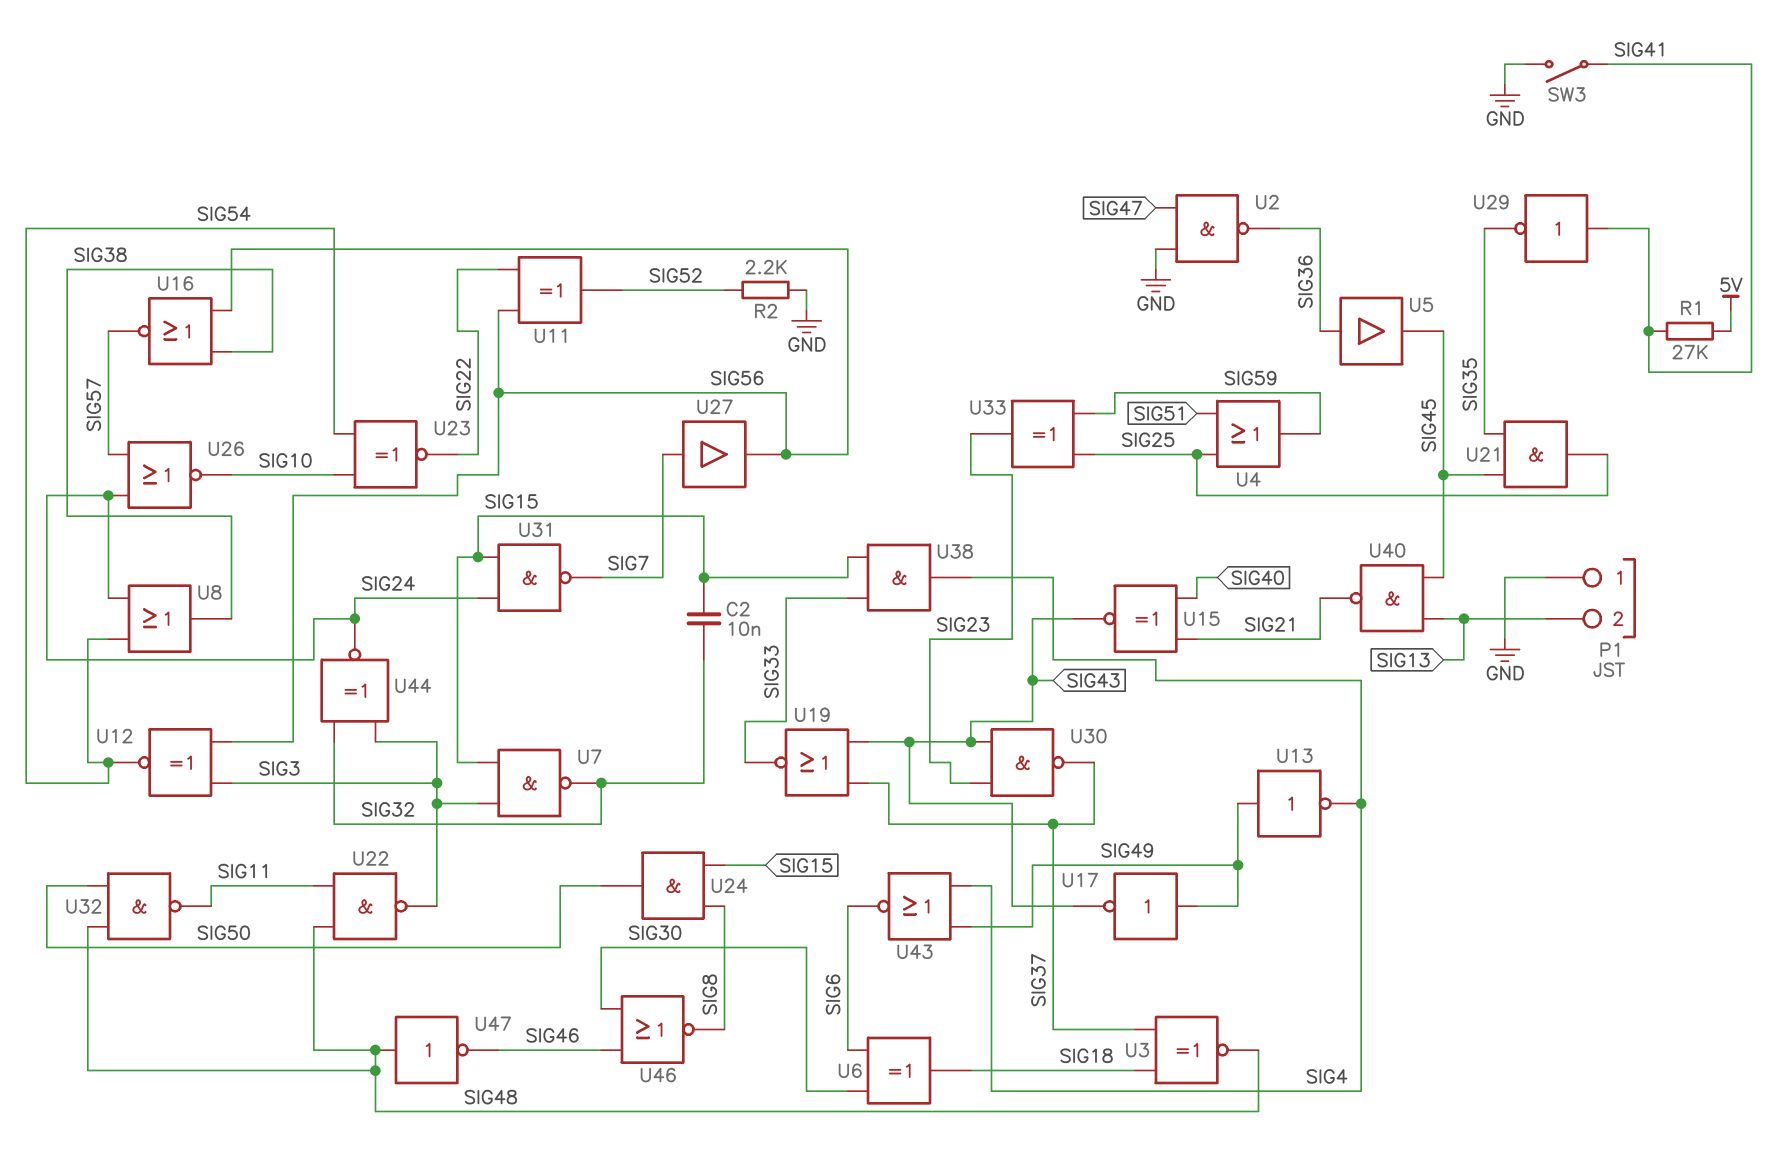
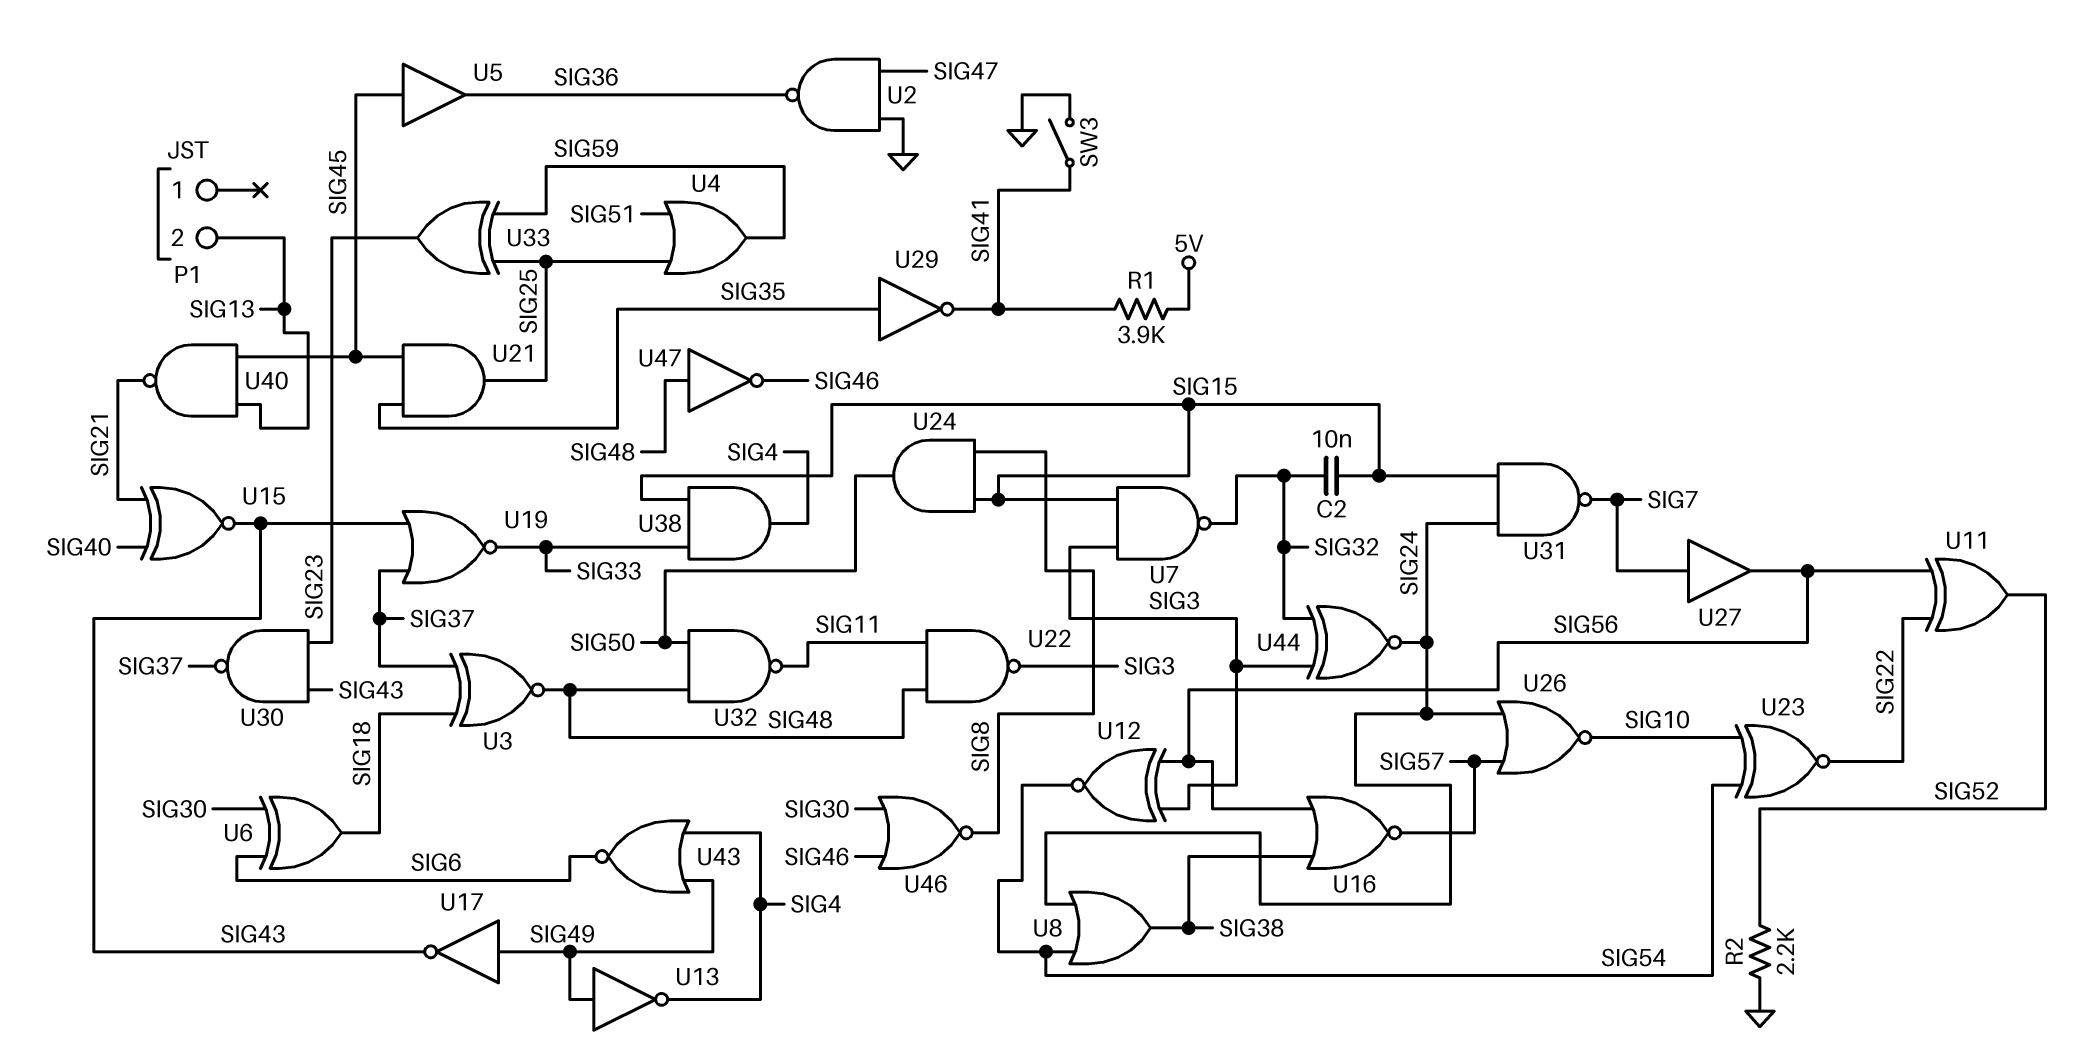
P1 pin 1: GND -> none
R1: 27k (5V, SIG41) -> 3.9k (5V, SIG41)
U5: buffer (in SIG36, out SIG45) -> buffer (in SIG45, out SIG36)
U29: NOT (in SIG41, out SIG35) -> NOT (in SIG35, out SIG41)

